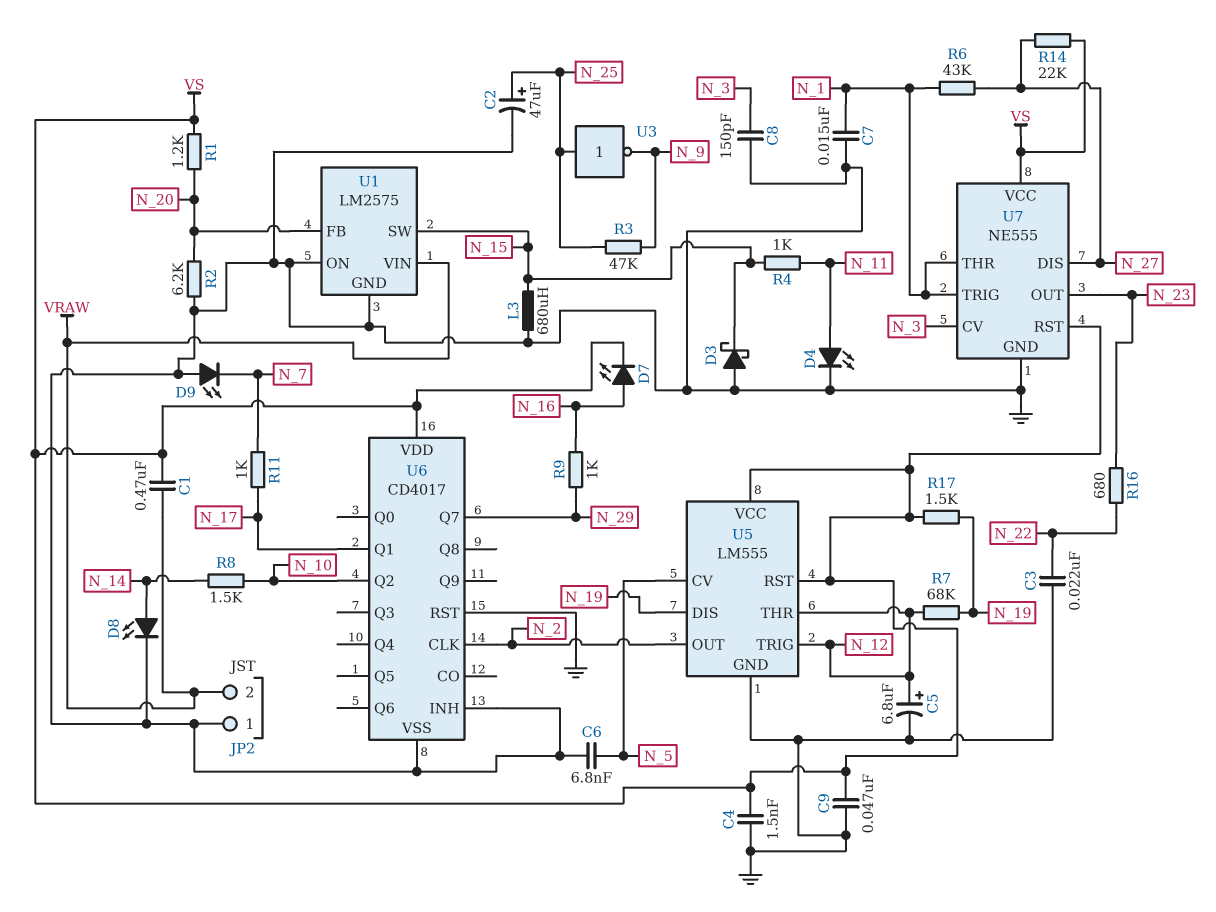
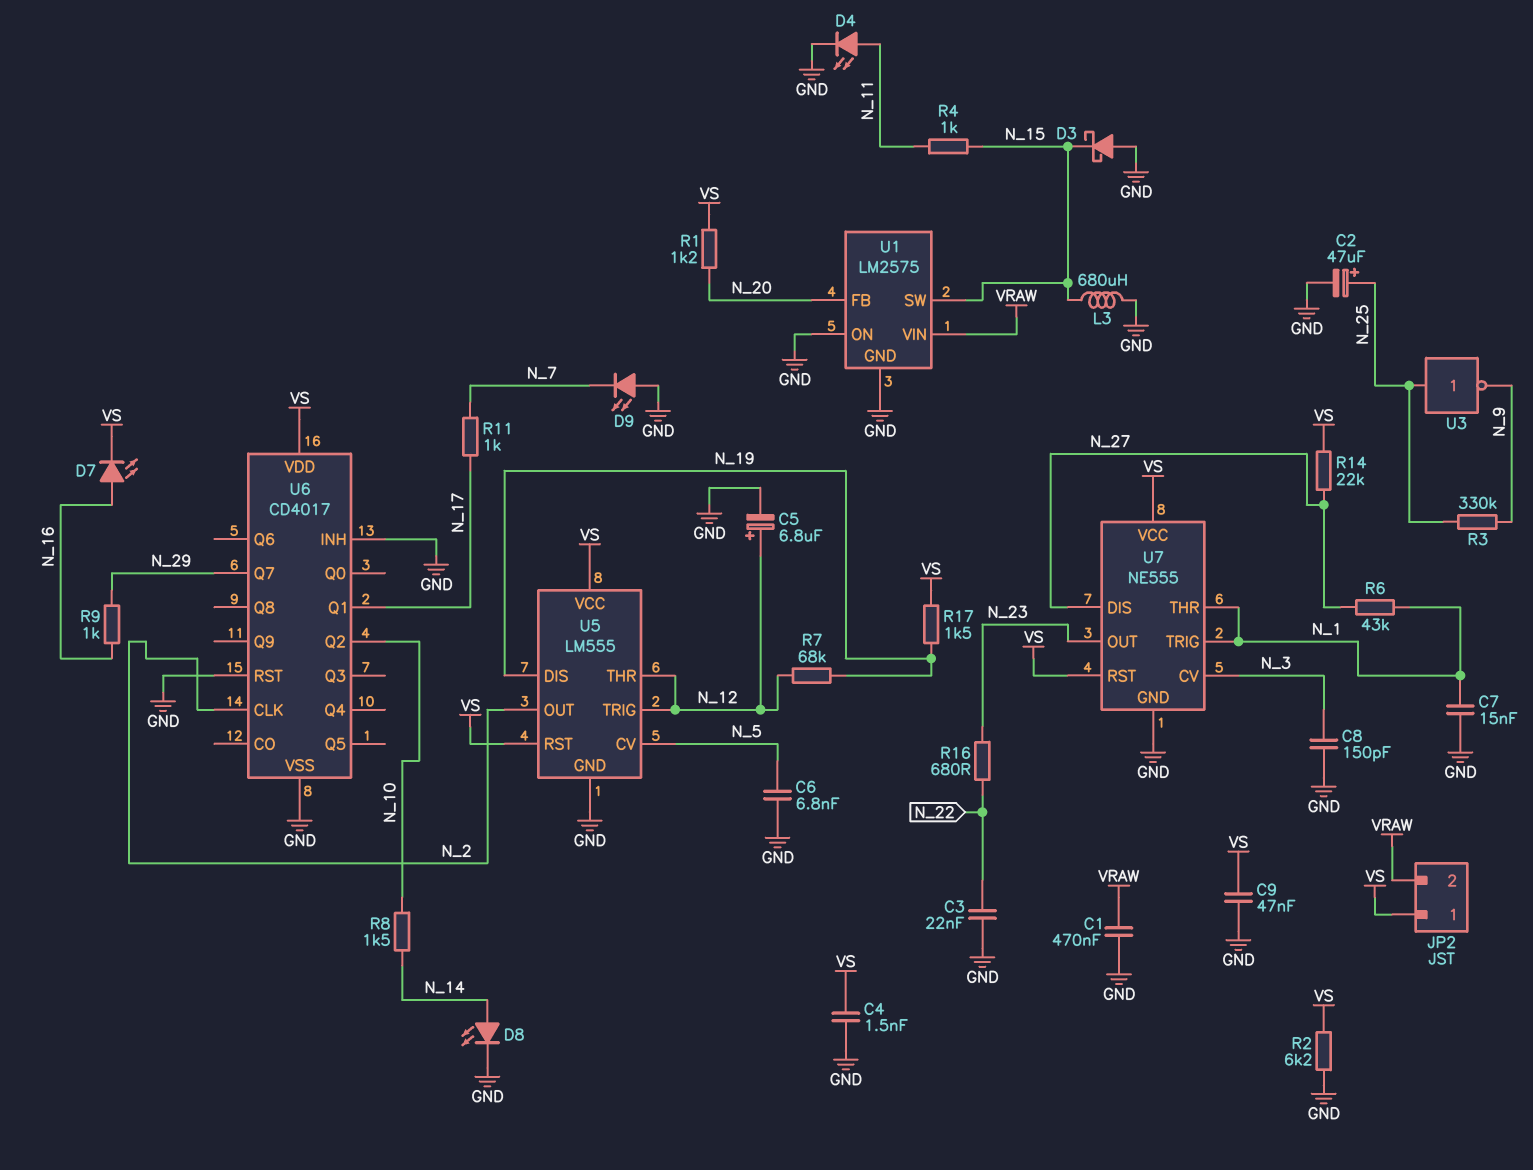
C1: 470nF (VRAW, VS) -> 470nF (GND, VRAW)
JP2 pin 1: GND -> VS
R2: 6.2k (GND, N_20) -> 6.2k (GND, VS)
R3: 47k (N_9, N_25) -> 330k (N_9, N_25)

